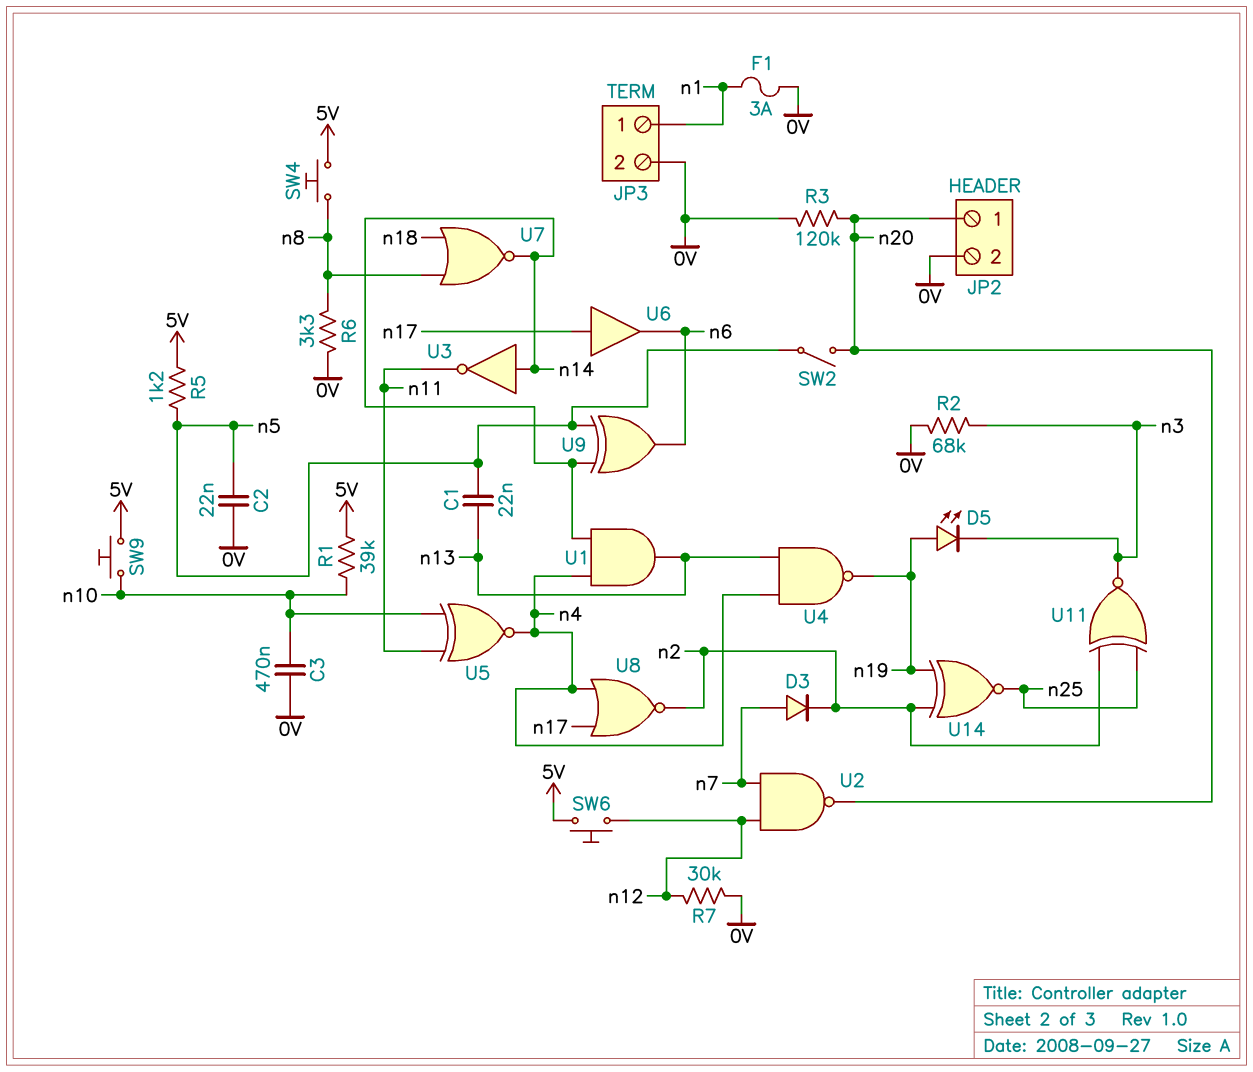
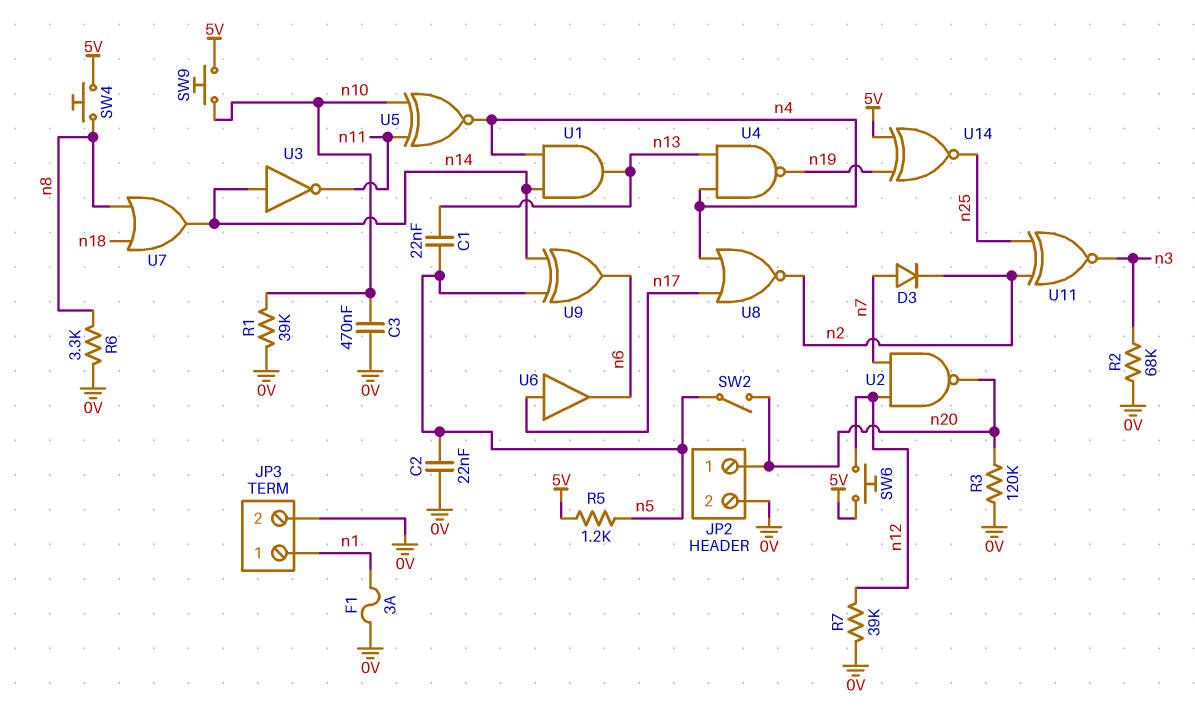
D5: LED (A n19, K n3) -> none
R1: 39k (5V, n10) -> 39k (0V, n10)
R7: 30k (0V, n12) -> 39k (0V, n12)
U7: NOR (in n8, in n18, out n14) -> OR (in n8, in n18, out n14)
U14: XNOR (in n2, in n19, out n25) -> XNOR (in 5V, in n19, out n25)

